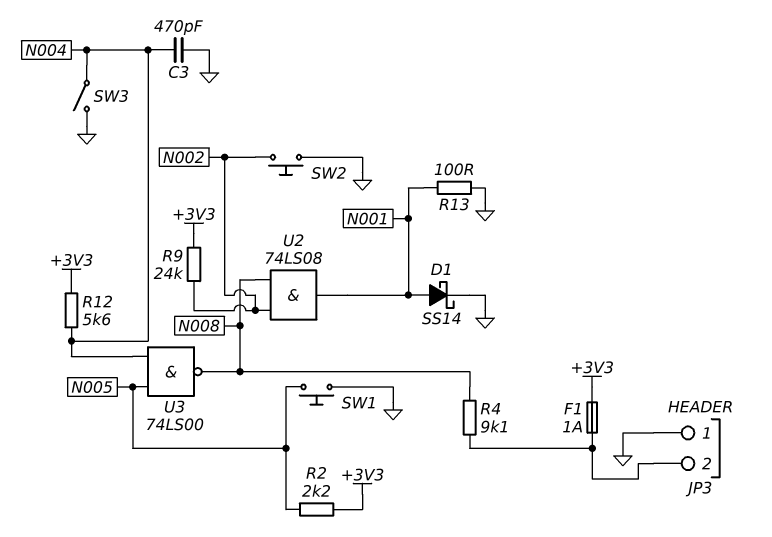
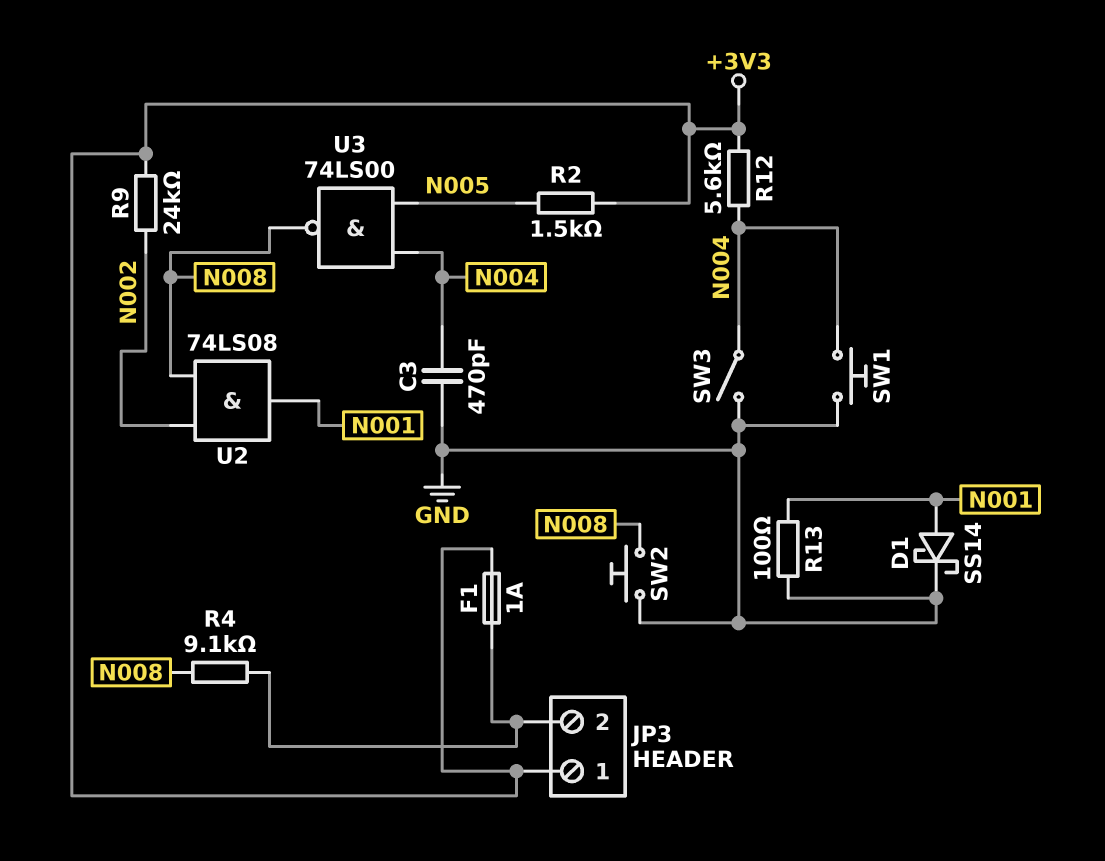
JP3 pin 1: GND -> +3V3
R2: 2.2k (+3V3, N005) -> 1.5k (+3V3, N005)
SW1: button (GND, N005) -> button (GND, N004)
SW2: button (GND, N002) -> button (GND, N008)

